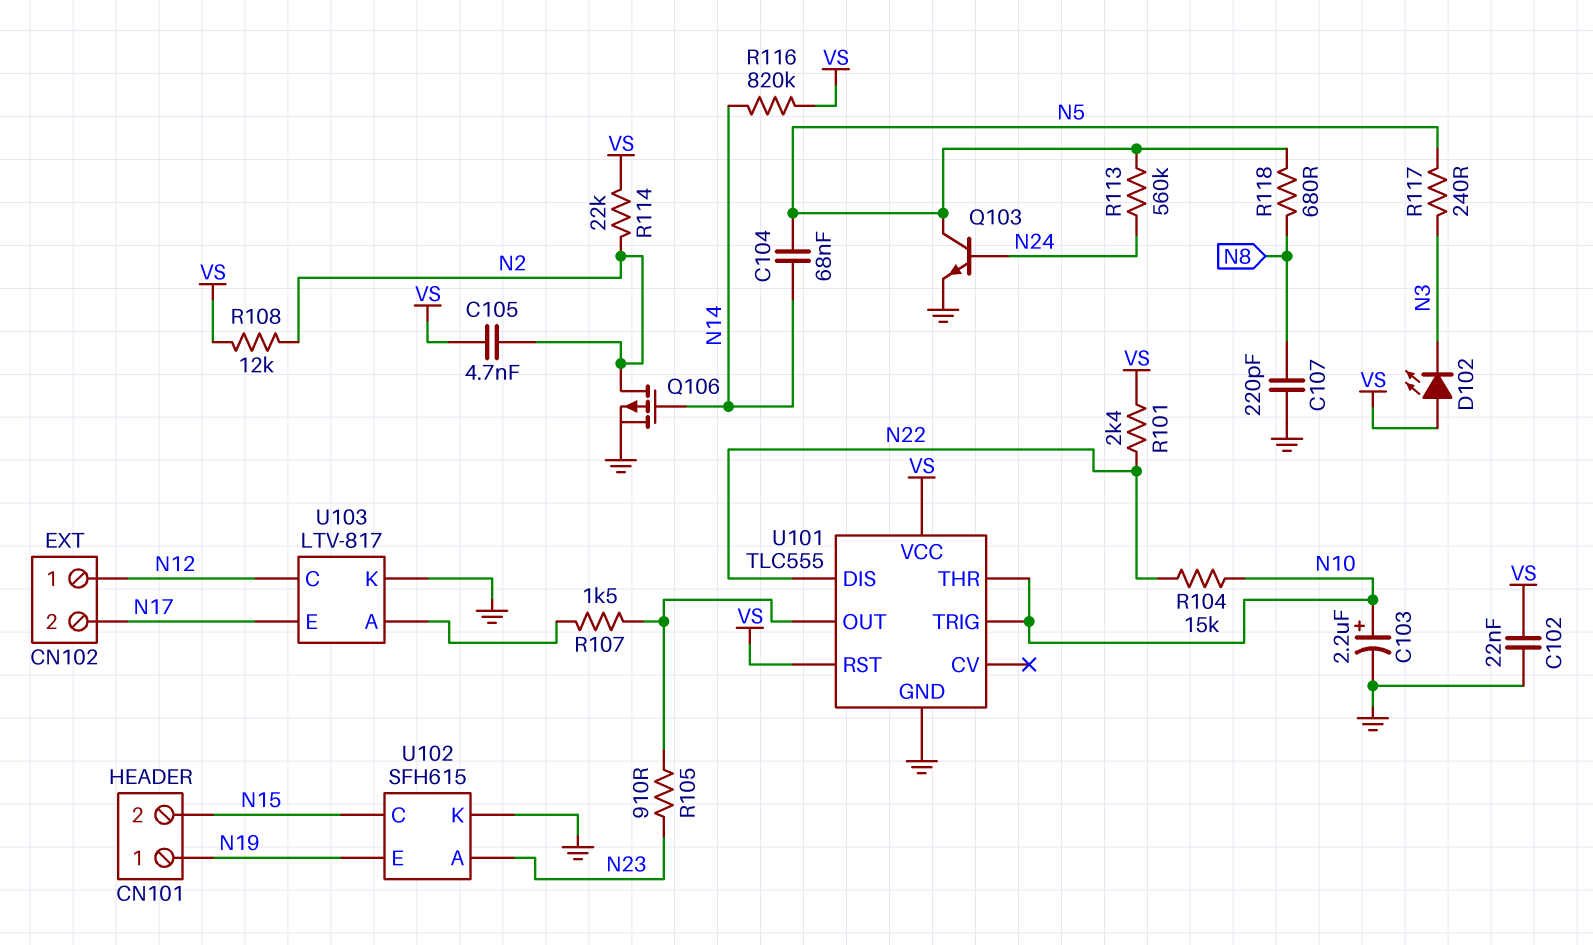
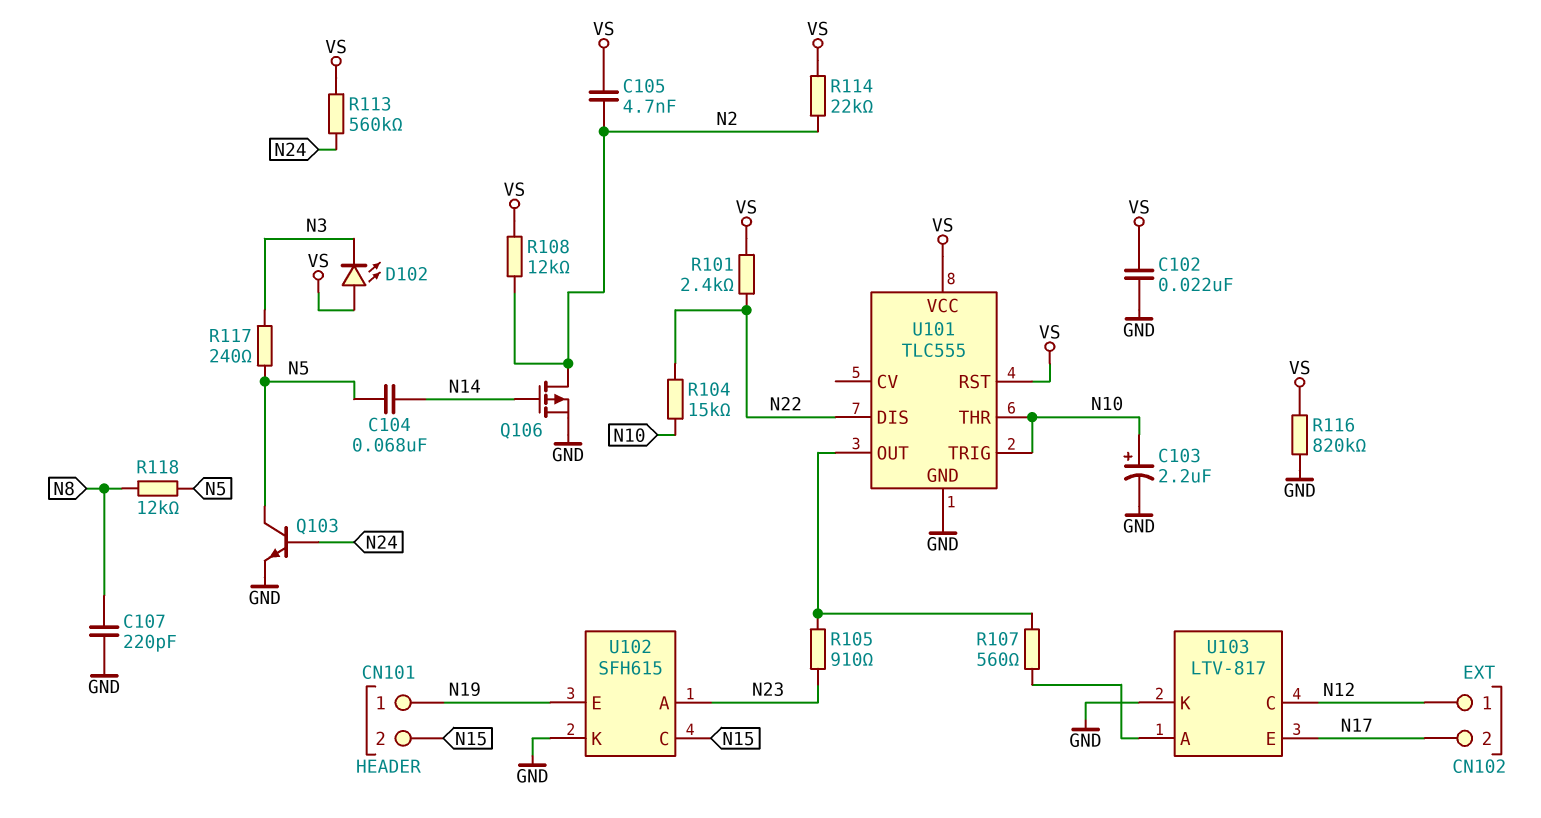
R107: 1.5k (U101/OUT, U103/A) -> 560 (U101/OUT, U103/A)
R113: 560k (N5, N24) -> 560k (N24, VS)
R116: 820k (N14, VS) -> 820k (GND, VS)
R118: 680 (N5, N8) -> 12k (N5, N8)

